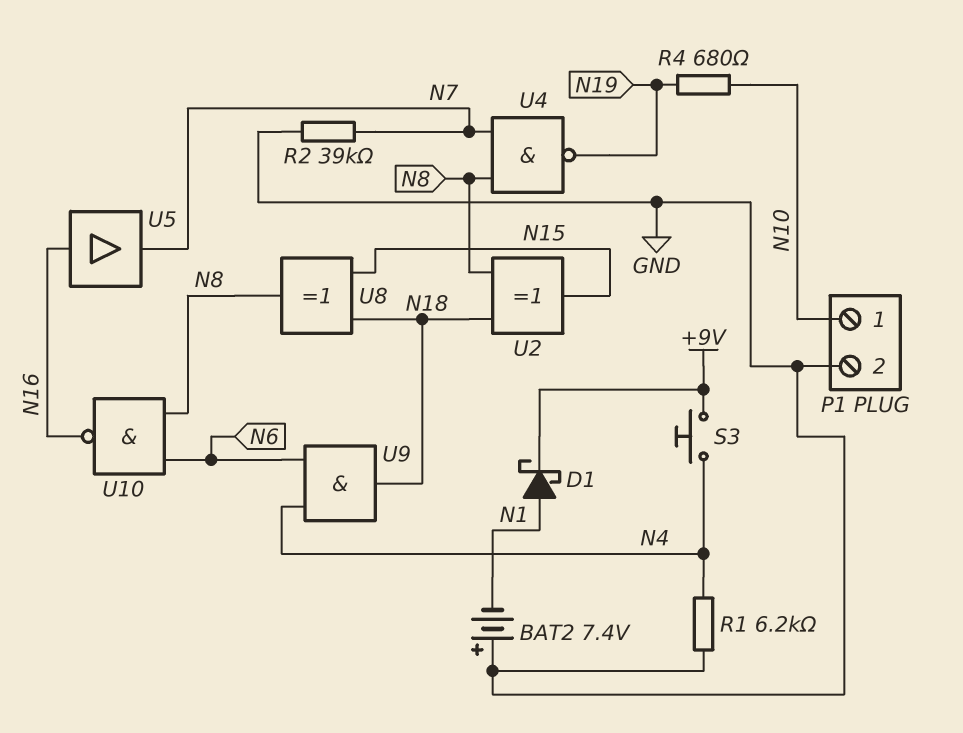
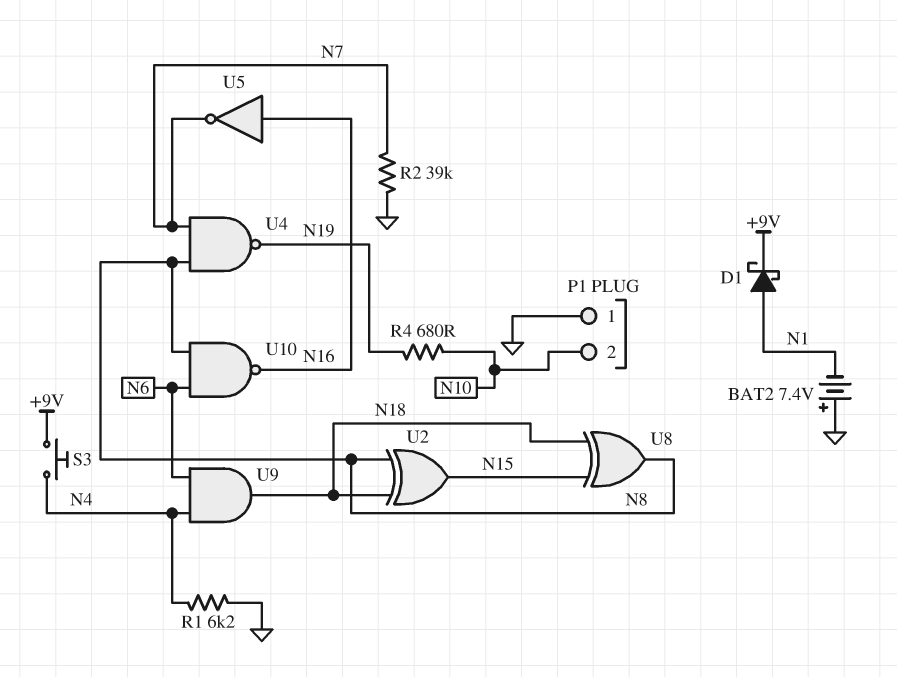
P1 pin 1: N10 -> GND
P1 pin 2: GND -> N10
U5: buffer (in N16, out N7) -> NOT (in N16, out N7)

